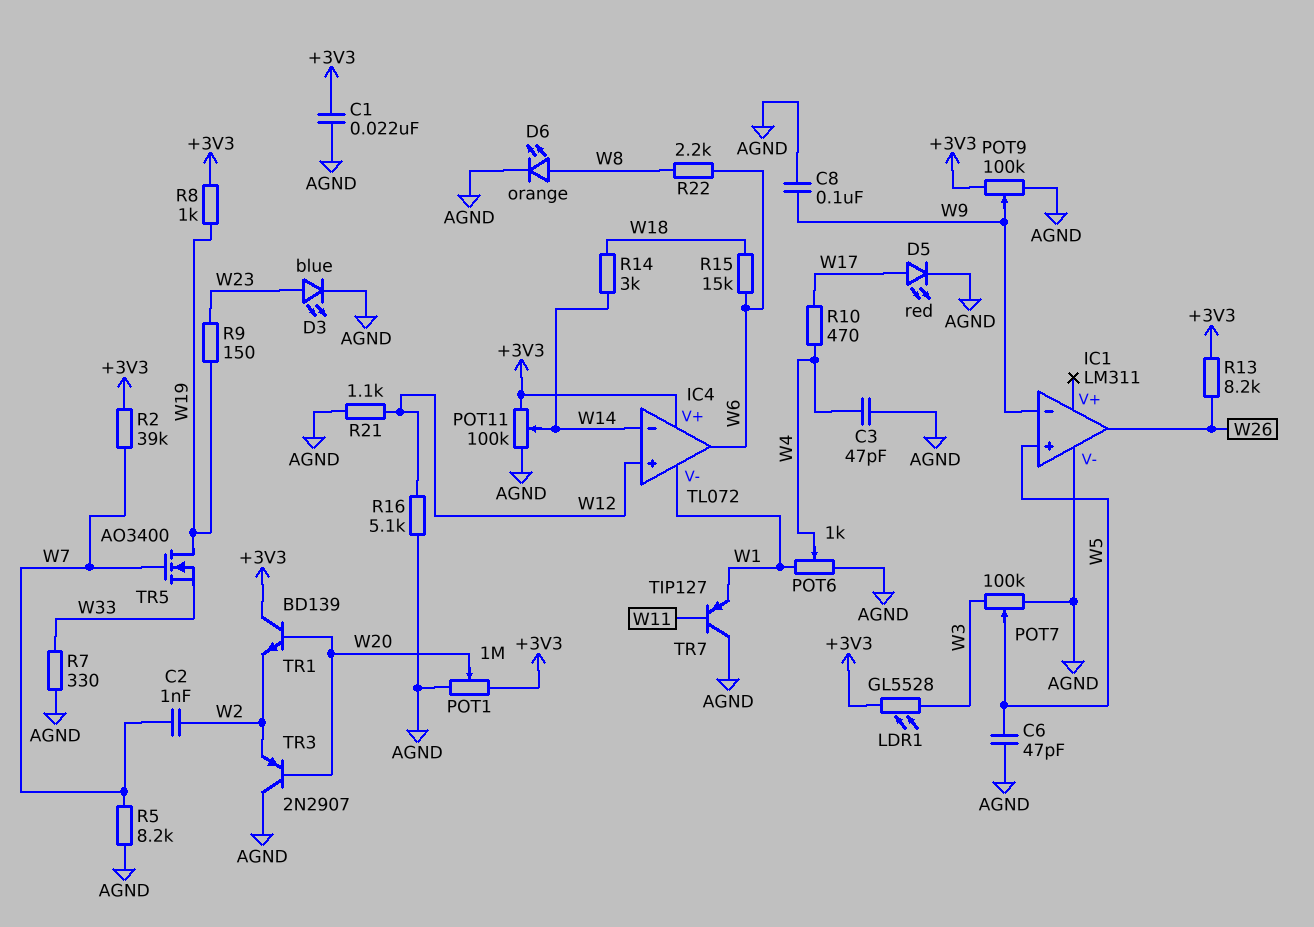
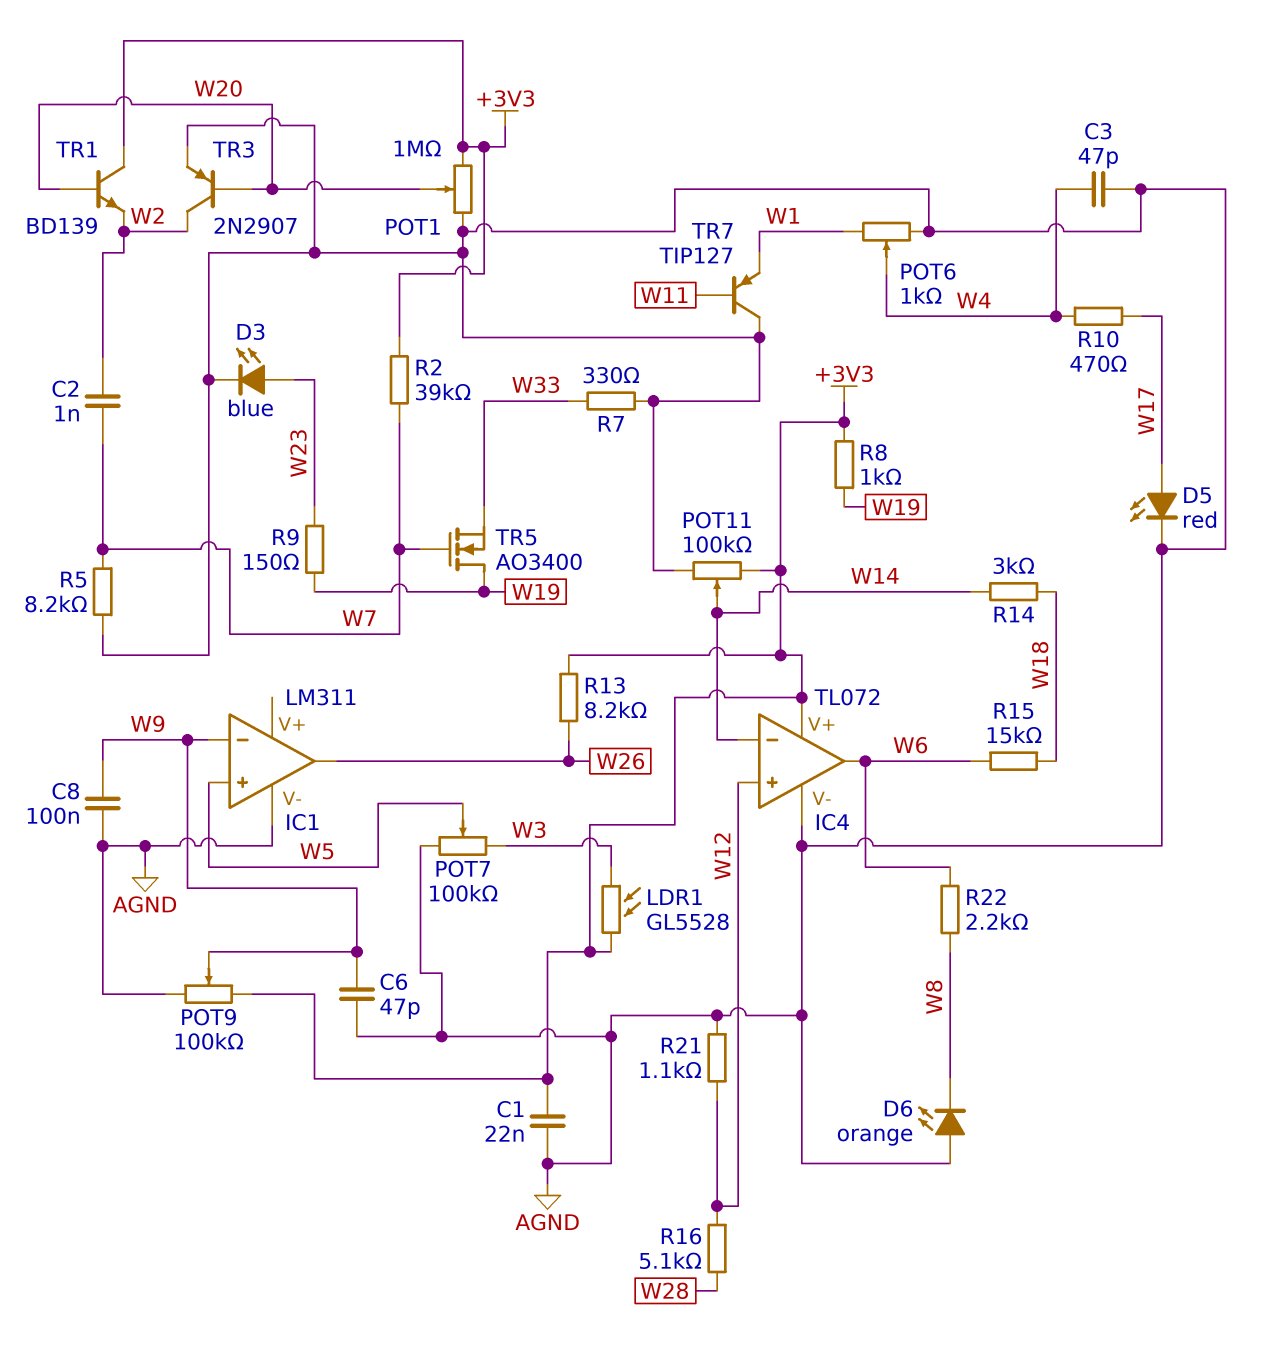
C6: 47pF (AGND, W5) -> 47pF (AGND, W9)
D6: LED orange (A W8, K AGND) -> LED orange (A AGND, K W8)
IC4 pin V-: W1 -> AGND
R16: 5.1k (AGND, W12) -> 5.1k (W12, W28)
TR3: PNP 2N2907 (B W20, C AGND, E W2) -> PNP 2N2907 (B W20, C W2, E AGND)

